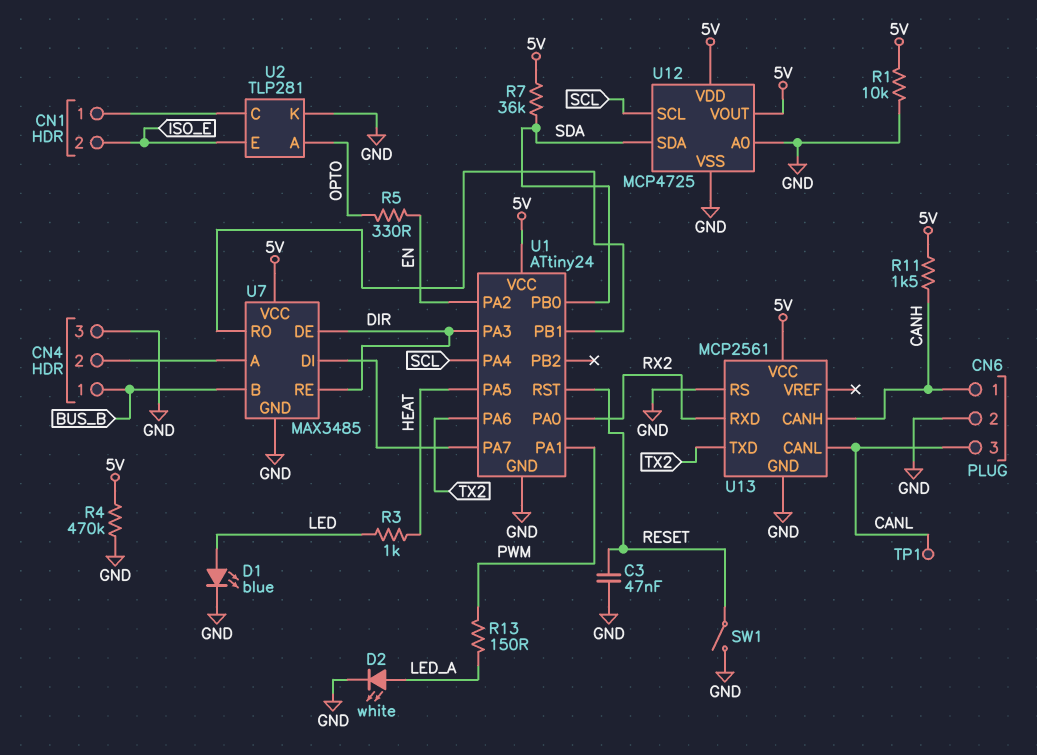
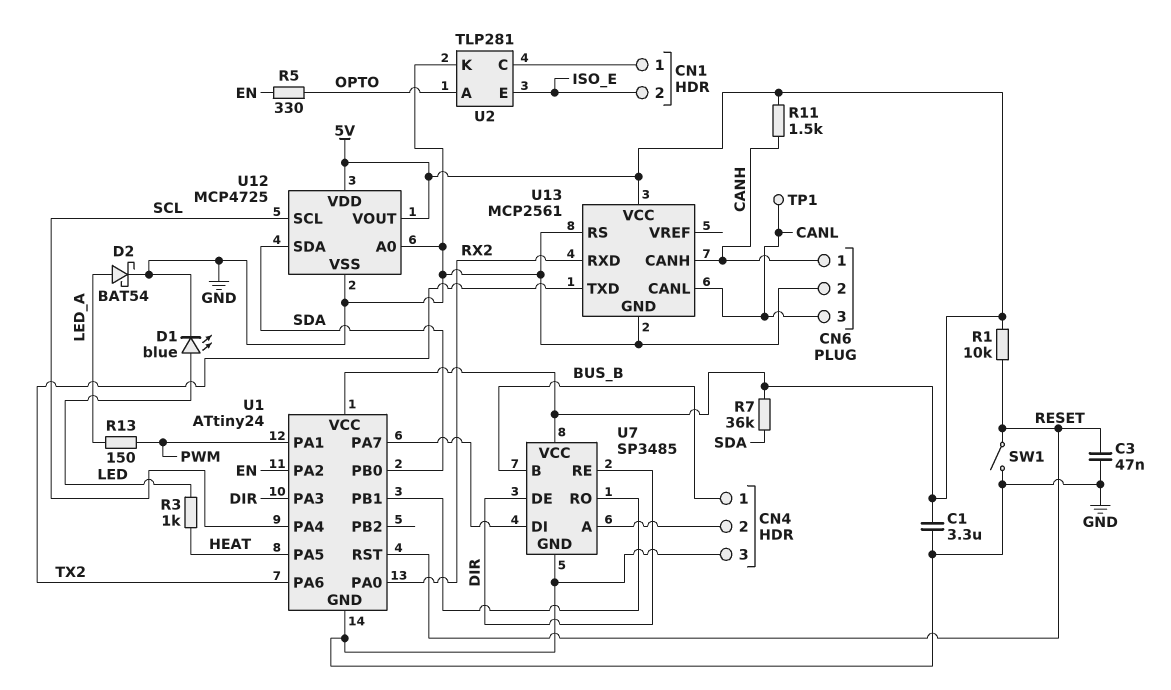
C1: none -> 3.3uF (5V, GND)
D2: LED white (A LED_A, K GND) -> schottky BAT54 (A LED_A, K GND)
R1: 10k (5V, GND) -> 10k (5V, RESET)
R4: 470k (5V, GND) -> none
U7: MAX3485 -> SP3485

